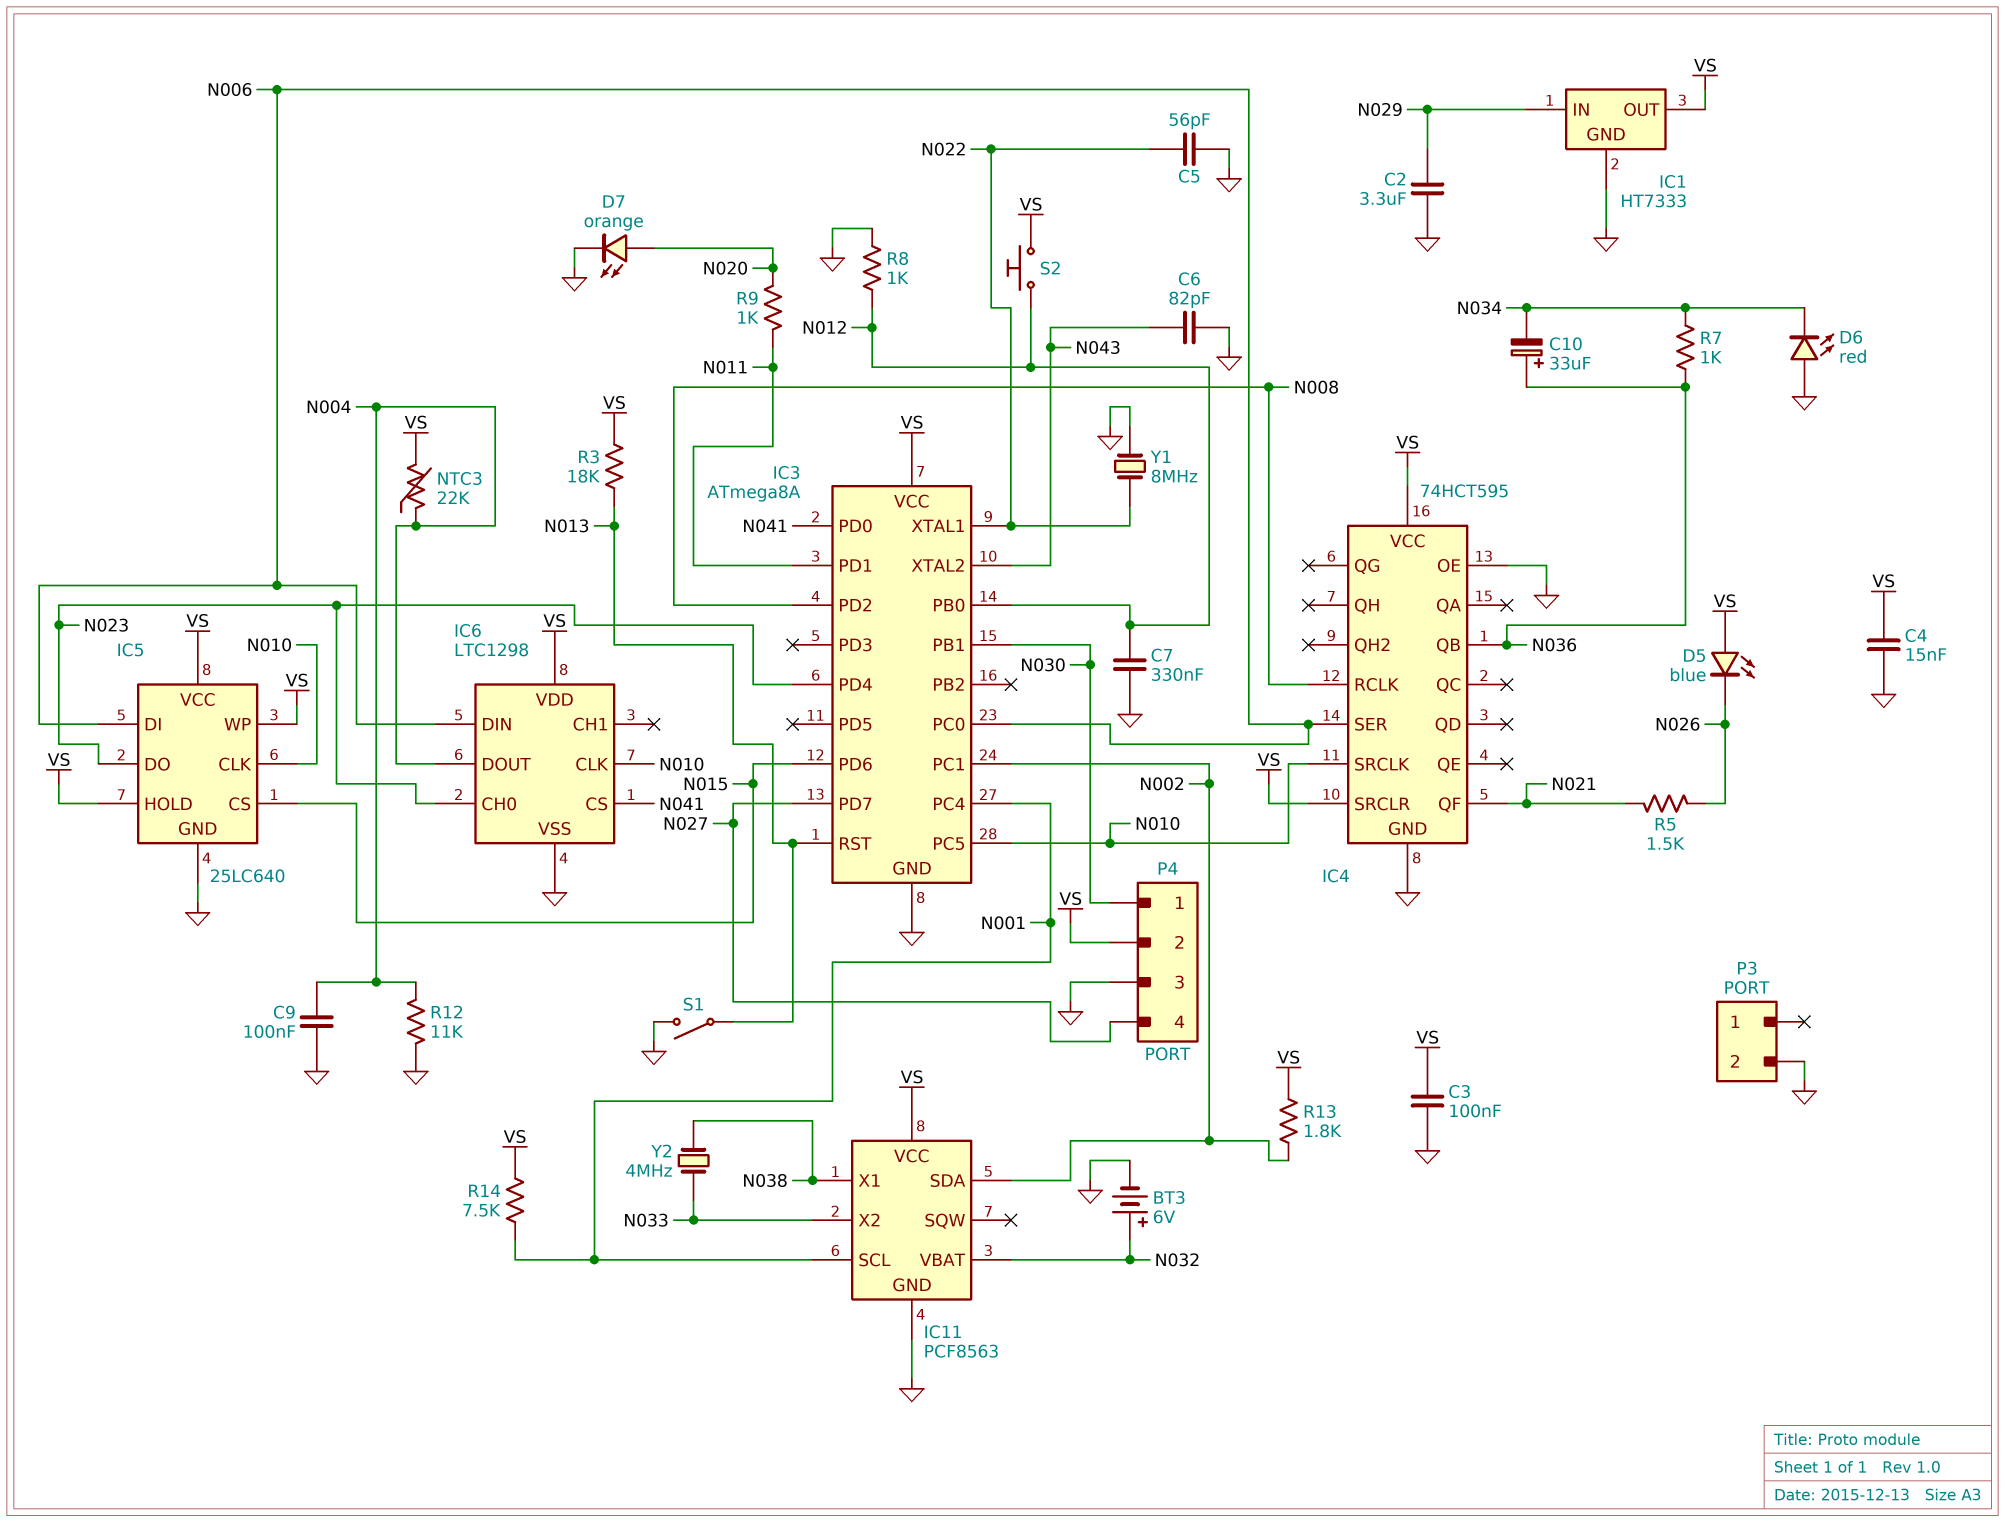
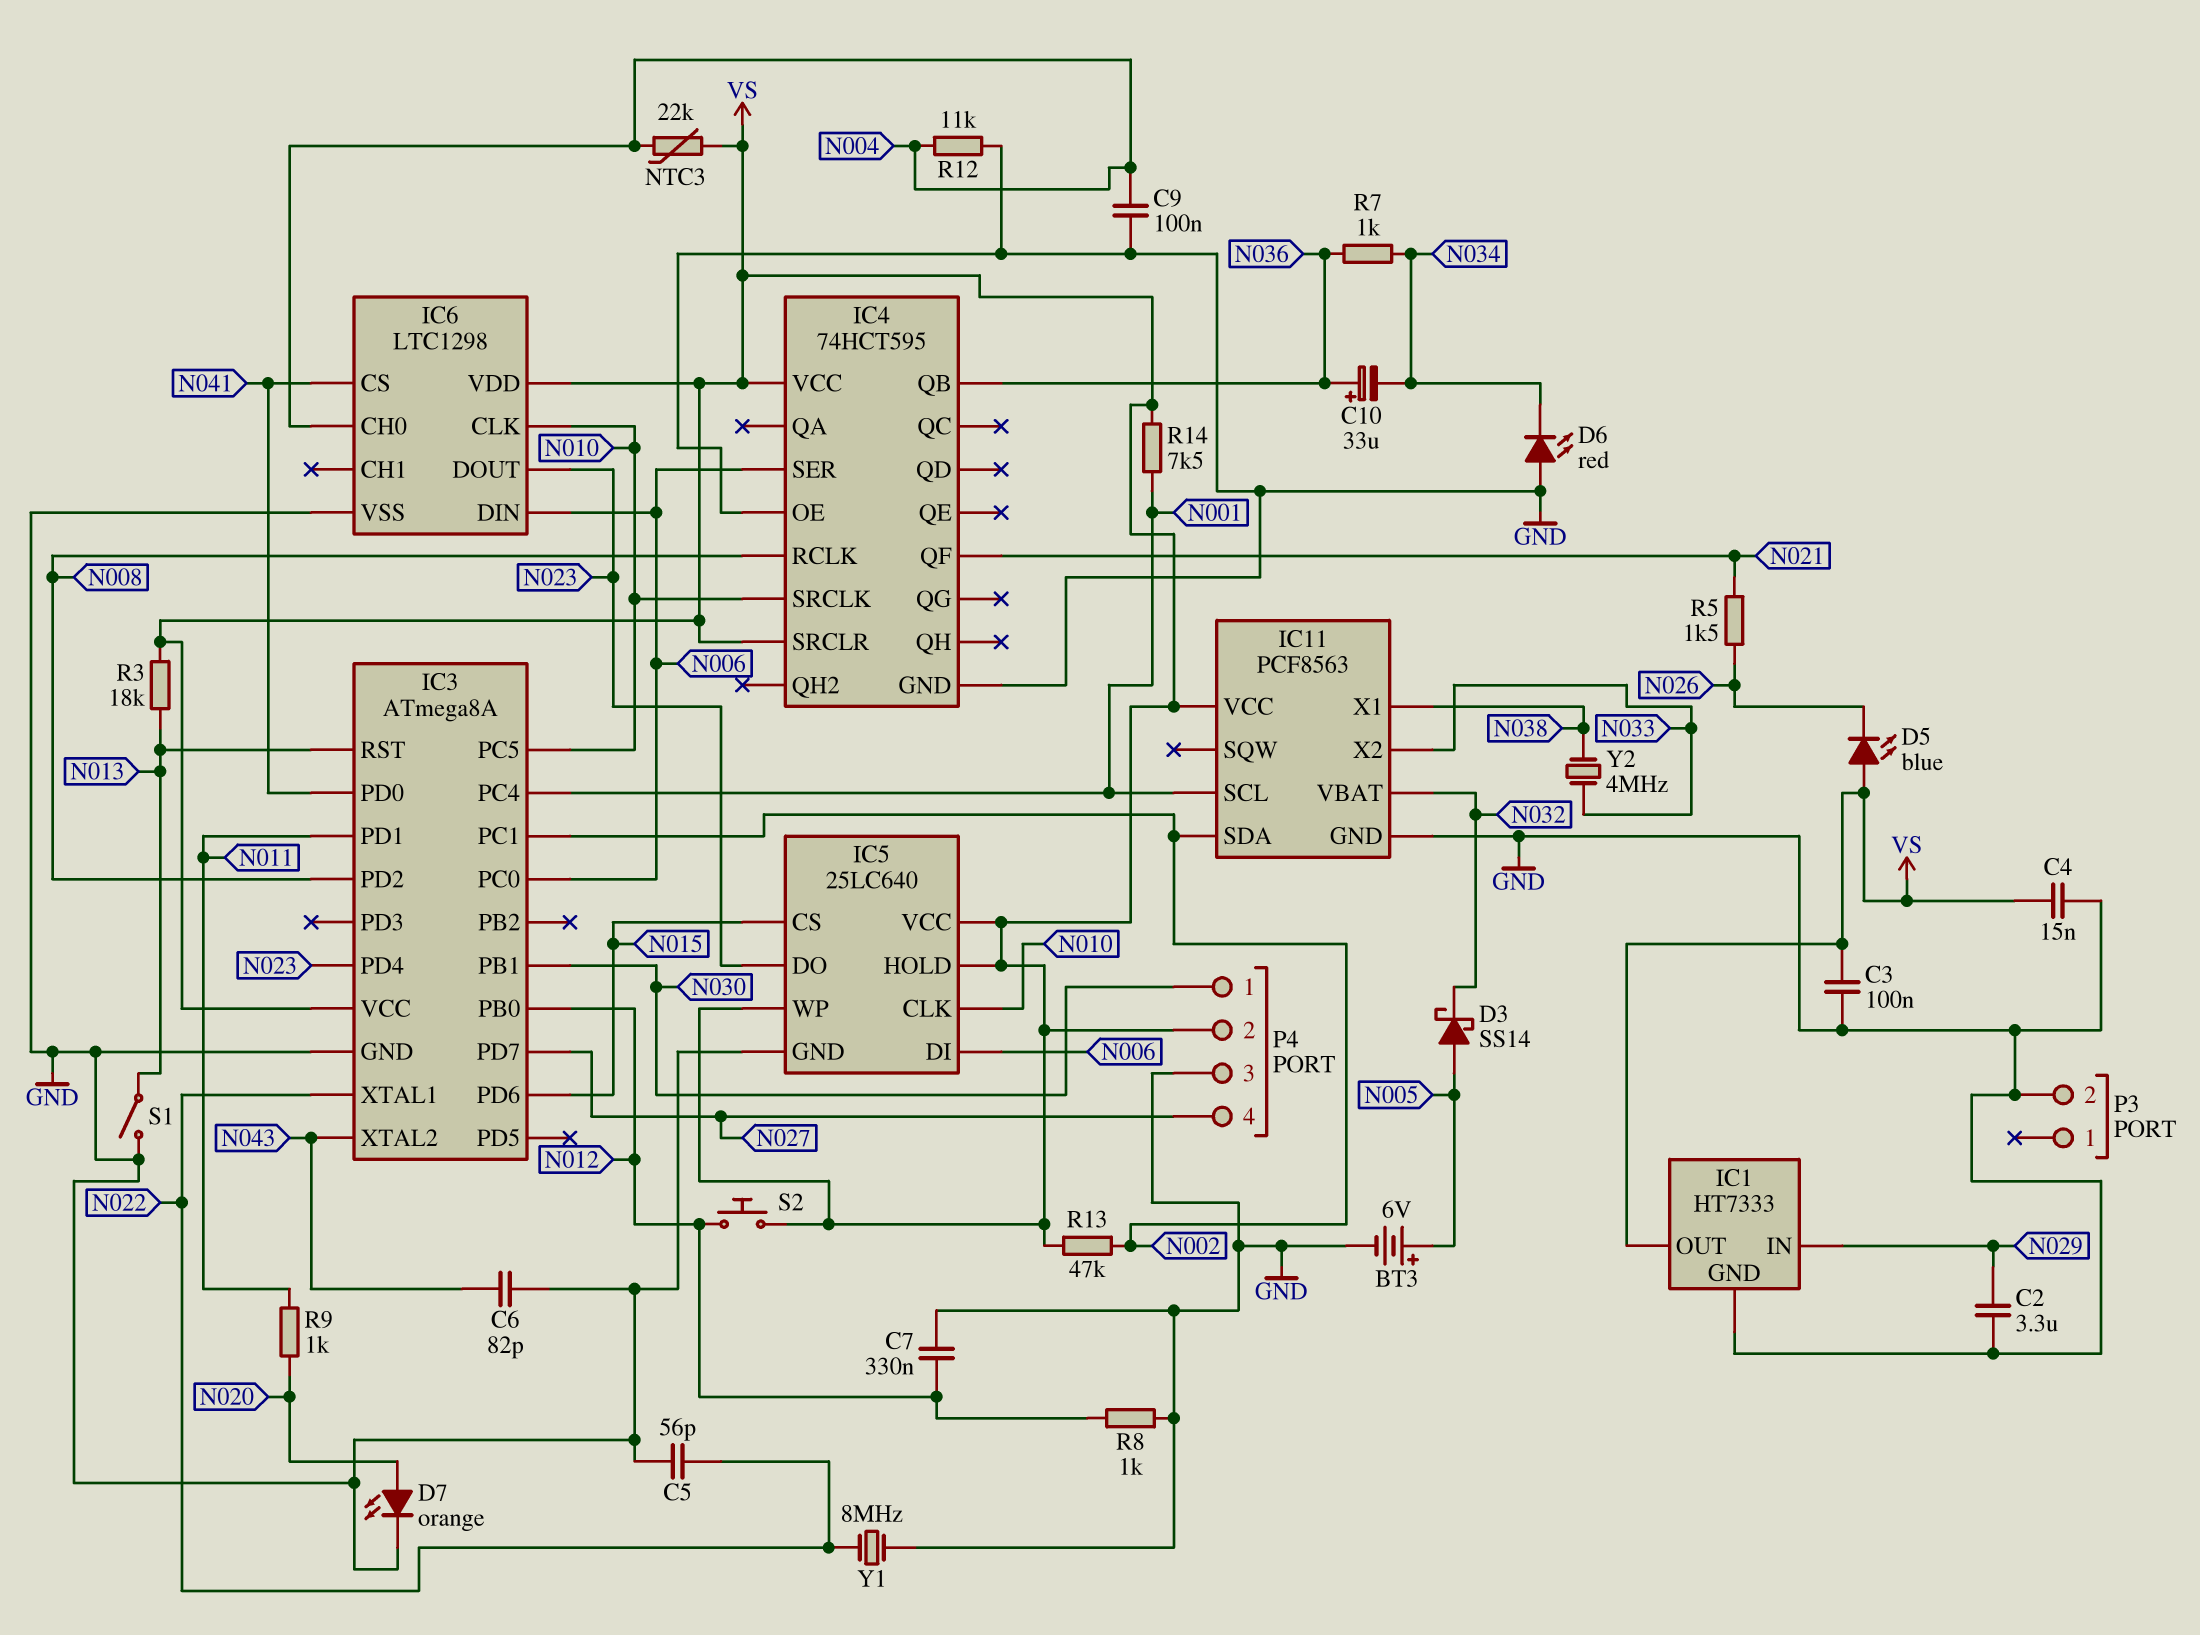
BT3: 6V (plus N032, minus GND) -> 6V (plus N005, minus GND)
D3: none -> schottky SS14 (A N005, K N032)
IC6 pin CH0: N023 -> N004
IC6 pin DOUT: N004 -> N023
R13: 1.8k (N002, VS) -> 47k (N002, VS)

